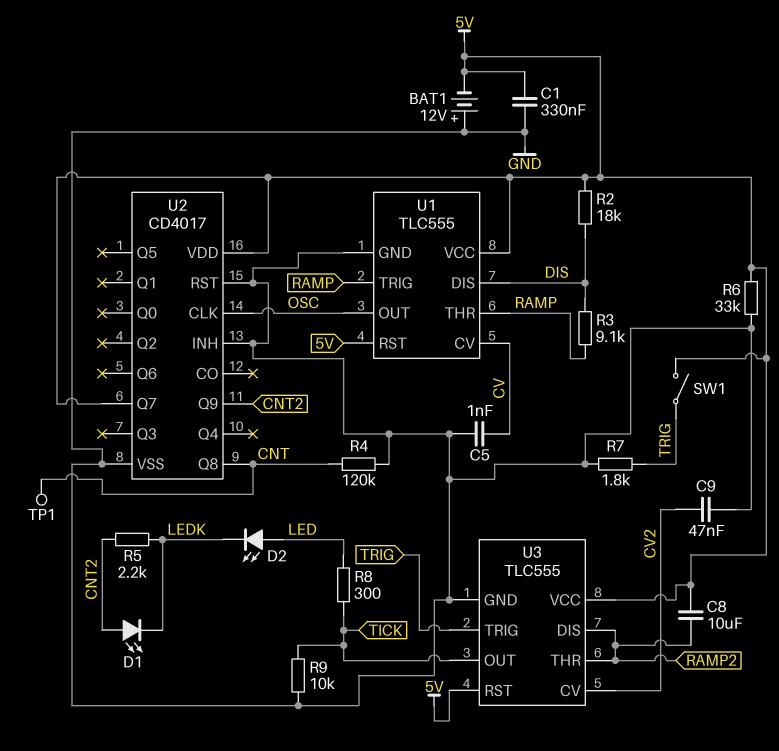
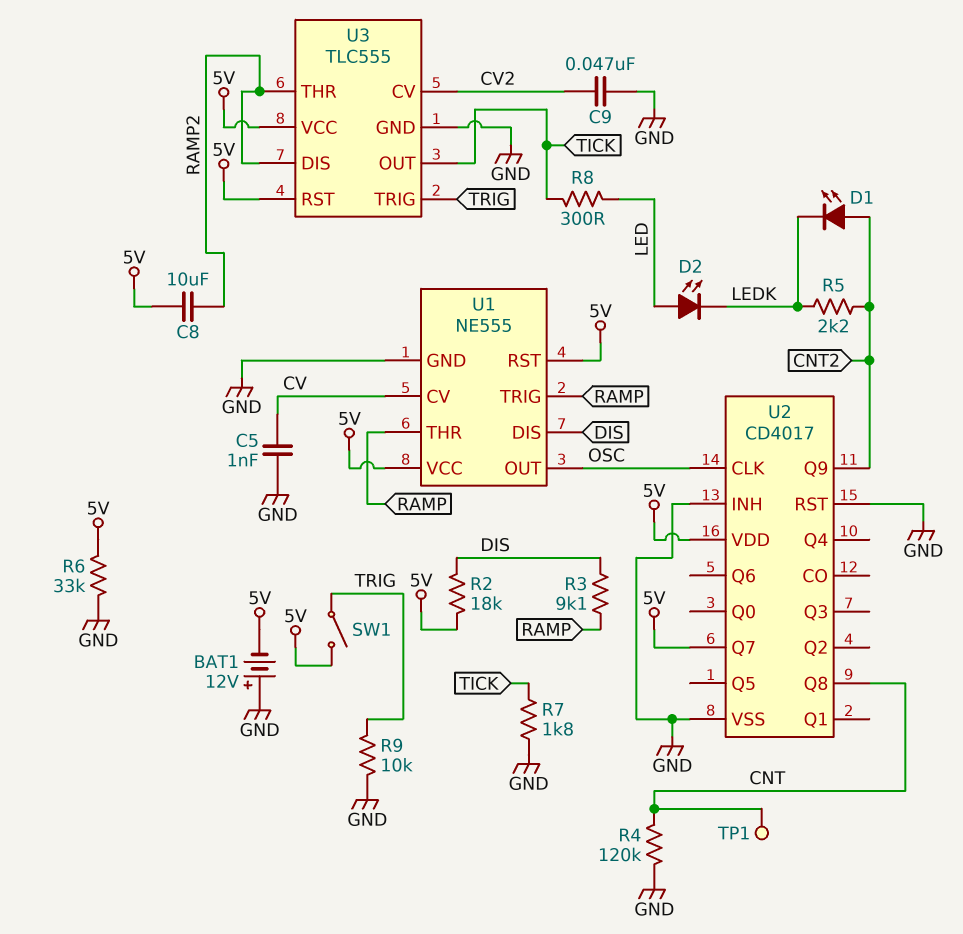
C1: 330nF (5V, GND) -> none
R7: 1.8k (GND, TRIG) -> 1.8k (GND, TICK)
R9: 10k (GND, TICK) -> 10k (GND, TRIG)
U1: TLC555 -> NE555

